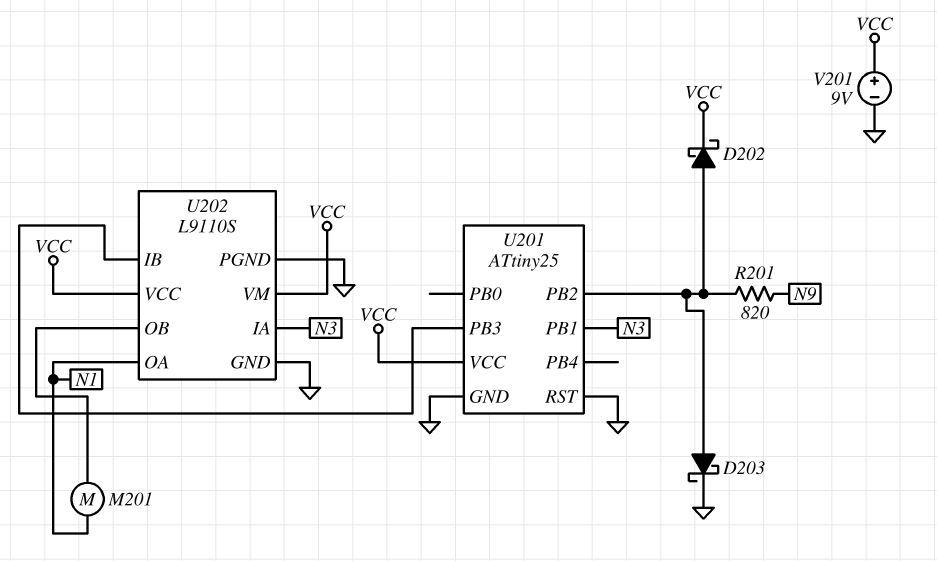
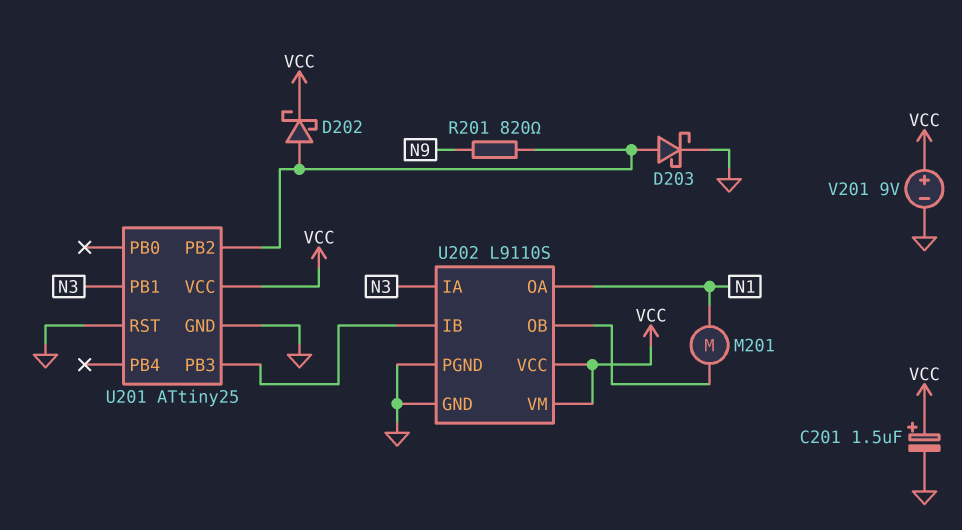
C201: none -> 1.5uF (plus VCC, minus GND)

